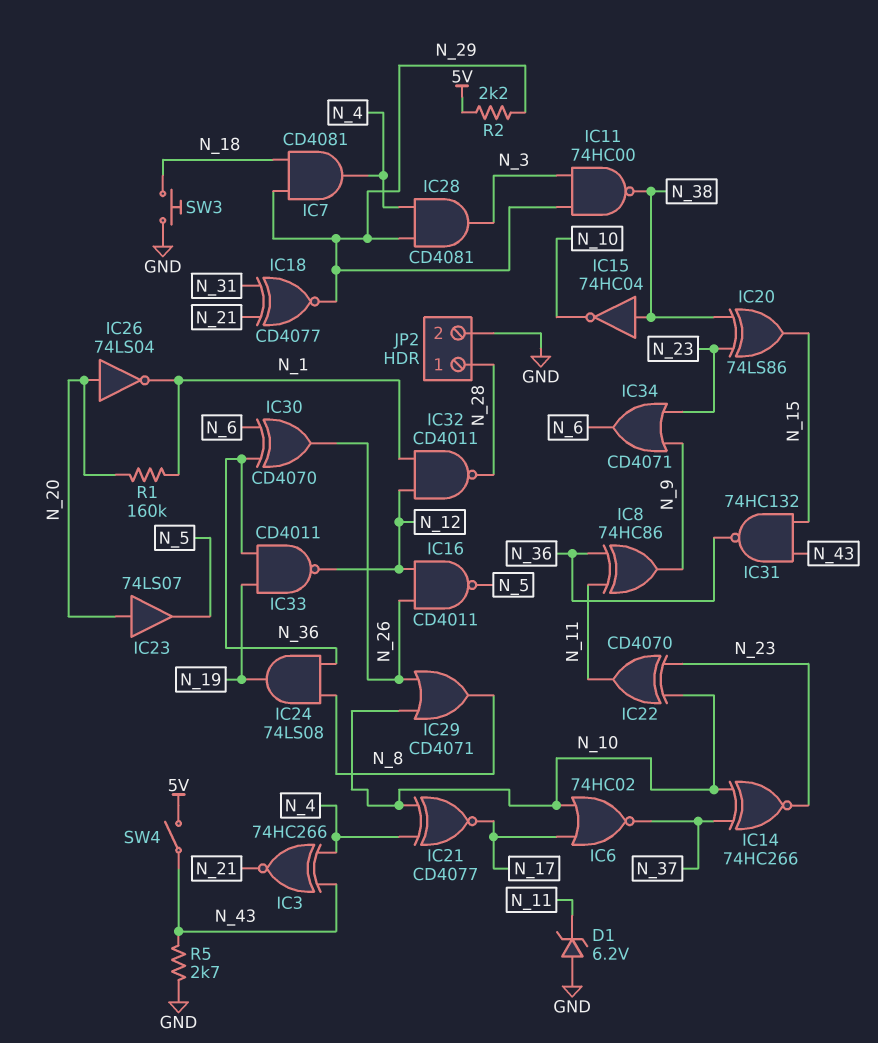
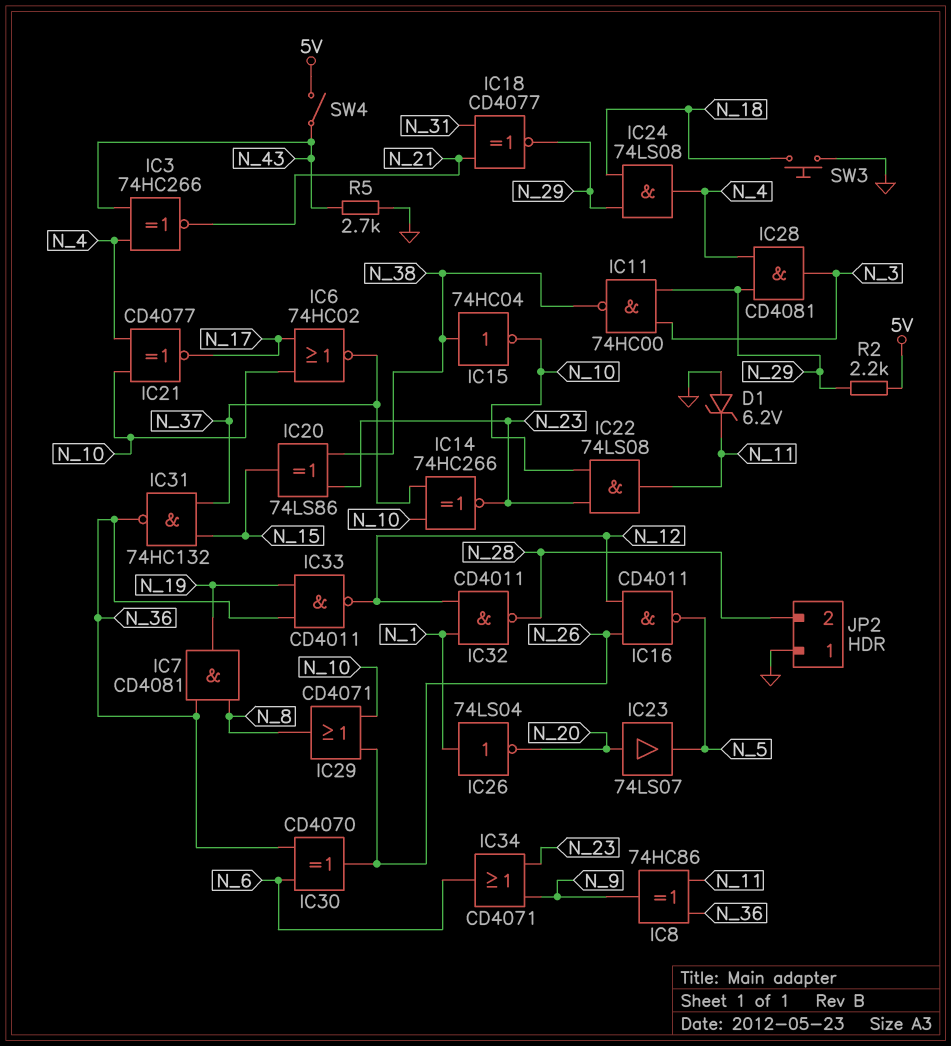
IC7: AND CD4081 (in N_18, in N_29, out N_4) -> AND CD4081 (in N_8, in N_36, out N_19)
IC22: XOR CD4070 (in N_10, in N_23, out N_11) -> AND 74LS08 (in N_10, in N_23, out N_11)
IC24: AND 74LS08 (in N_8, in N_36, out N_19) -> AND 74LS08 (in N_18, in N_29, out N_4)
IC26: NOT 74LS04 (in N_20, out N_1) -> NOT 74LS04 (in N_1, out N_20)
IC31: NAND 74HC132 (in N_15, in N_43, out N_36) -> NAND 74HC132 (in N_15, in N_37, out N_36)
JP2 pin 1: N_28 -> GND
JP2 pin 2: GND -> N_28
R1: 160k (N_1, N_20) -> none

